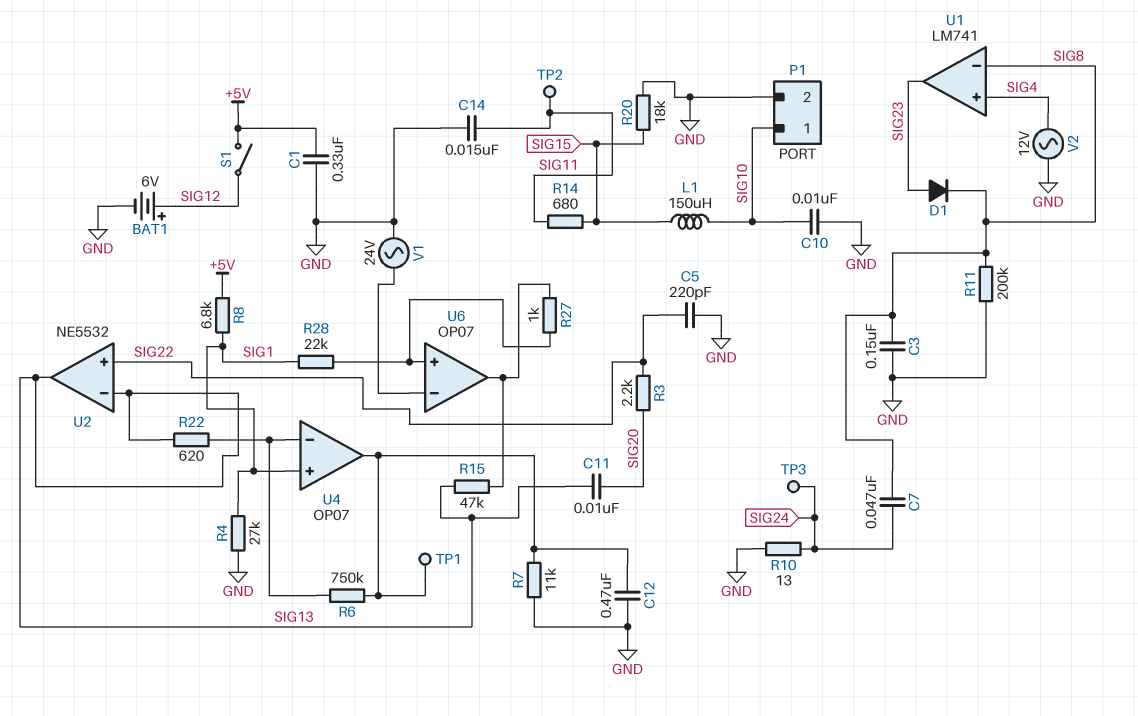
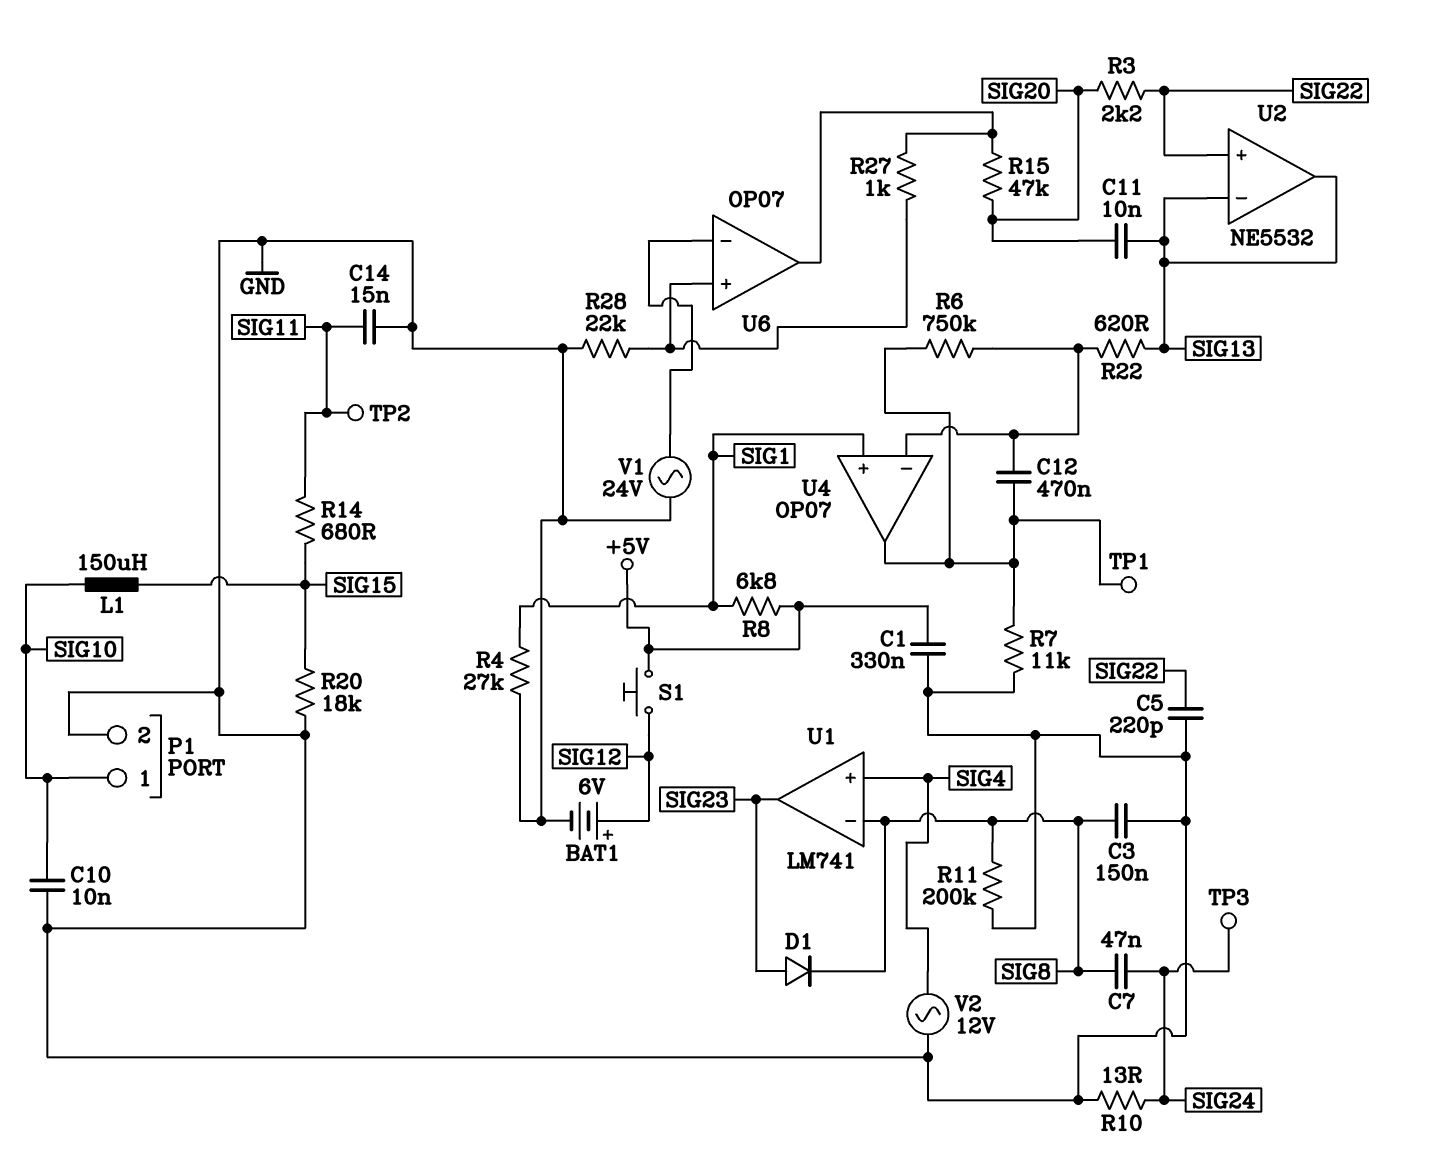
C12: 470nF (GND, U4/out) -> 470nF (U4/in-, U4/out)
R15: 47k (SIG13, U6/out) -> 47k (SIG20, U6/out)
R28: 22k (SIG1, U6/in+) -> 22k (GND, U6/in+)
S1: switch (+5V, SIG12) -> button (+5V, SIG12)

